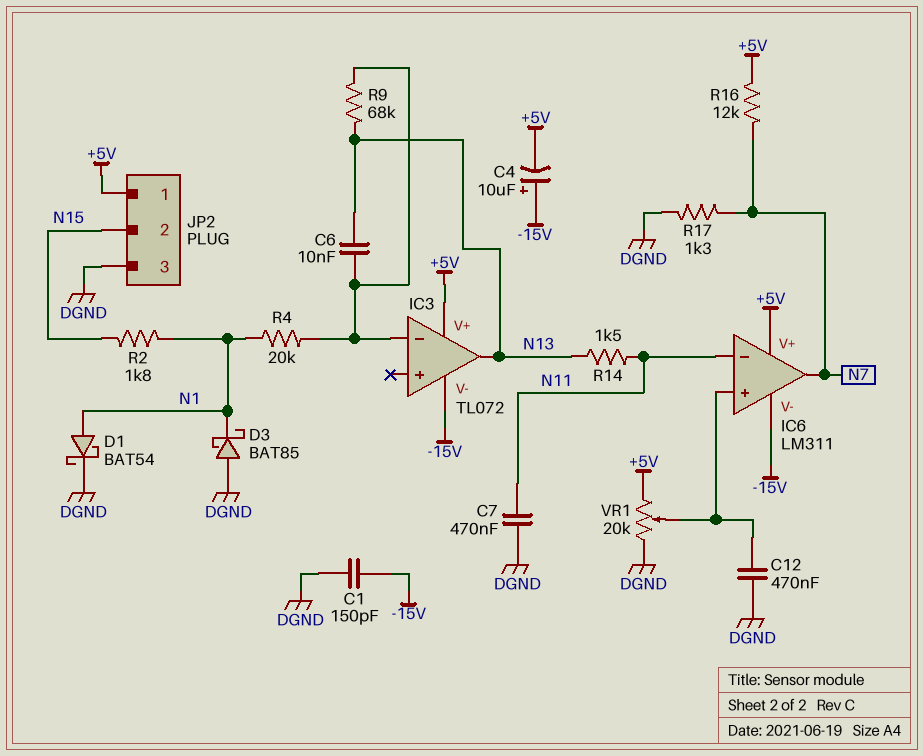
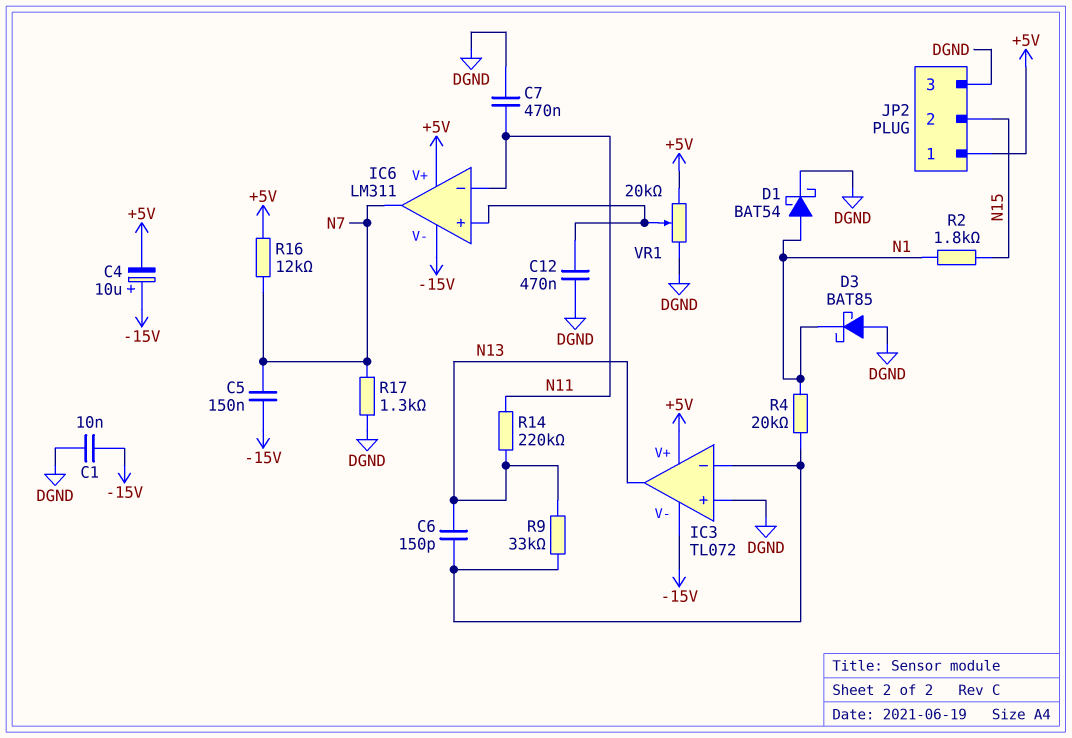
C1: 150pF (-15V, DGND) -> 10nF (-15V, DGND)
C5: none -> 150nF (-15V, N7)
C6: 10nF (IC3/in-, N13) -> 150pF (IC3/in-, N13)
IC3 pin in+: none -> DGND
R9: 68k (IC3/in-, N13) -> 33k (IC3/in-, N13)
R14: 1.5k (N11, N13) -> 220k (N11, N13)

